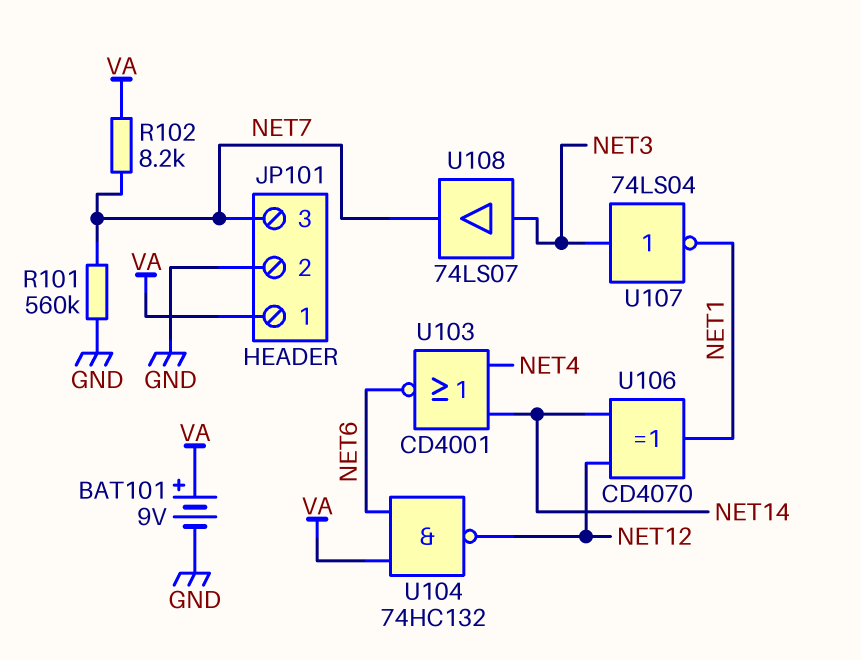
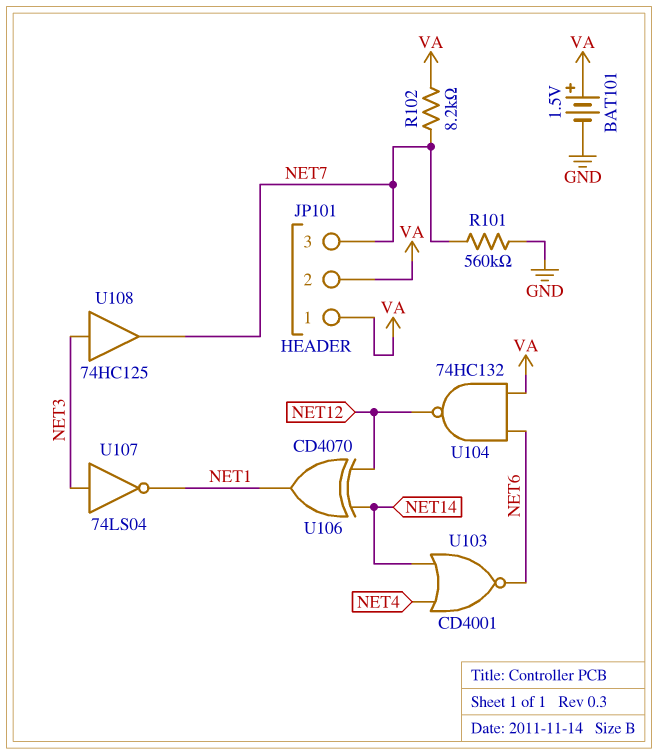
BAT101: 9V (plus VA, minus GND) -> 1.5V (plus VA, minus GND)
JP101 pin 2: GND -> VA
U108: buffer 74LS07 (in NET3, out NET7) -> buffer 74HC125 (in NET3, out NET7)

